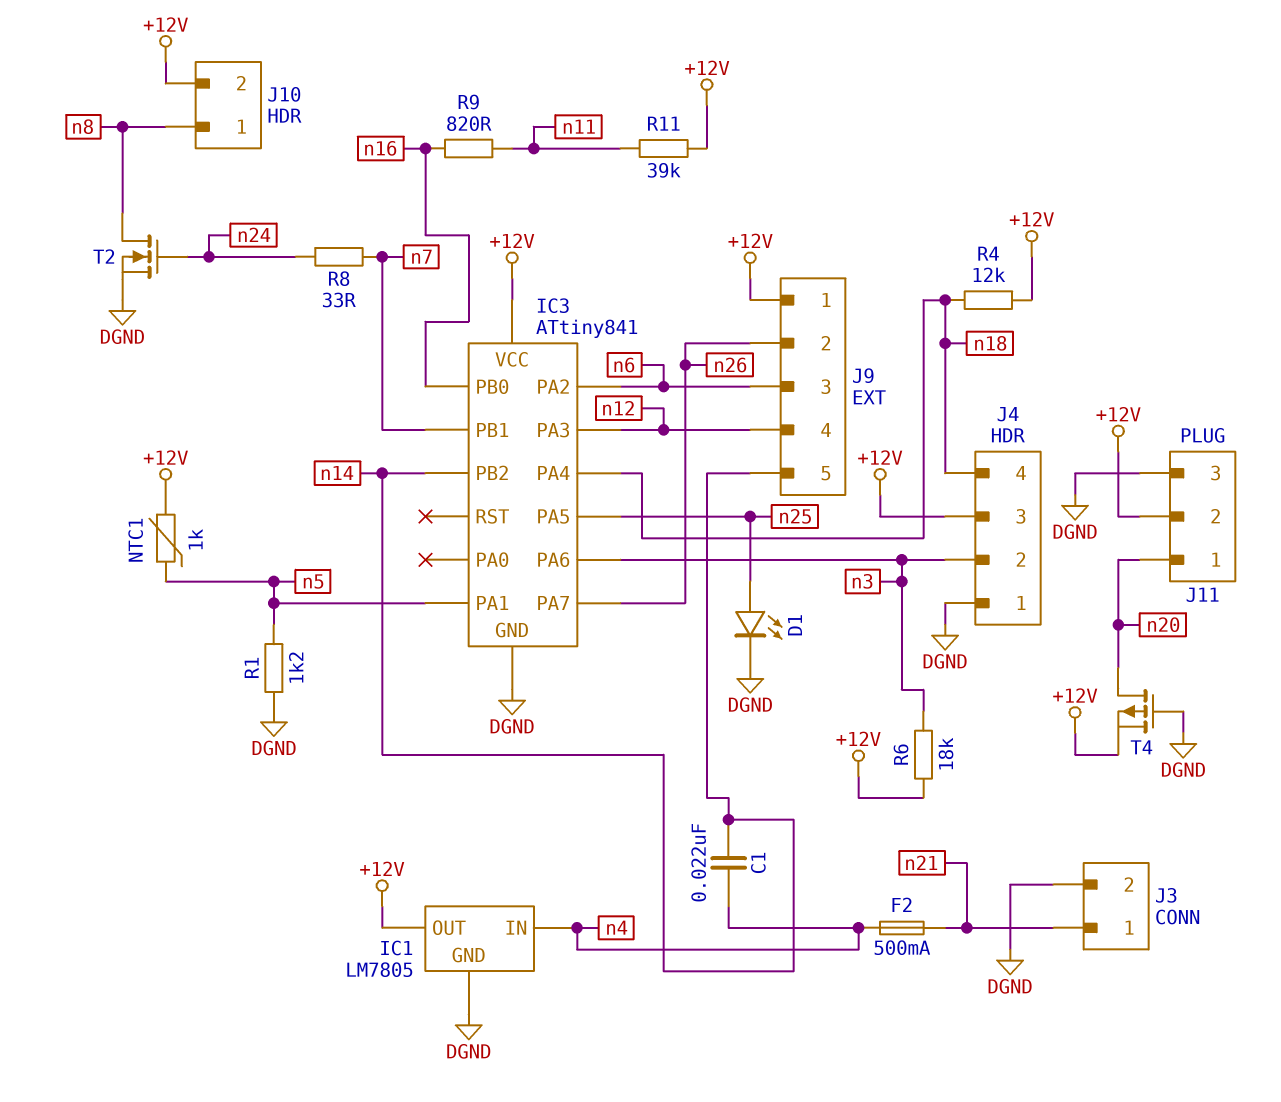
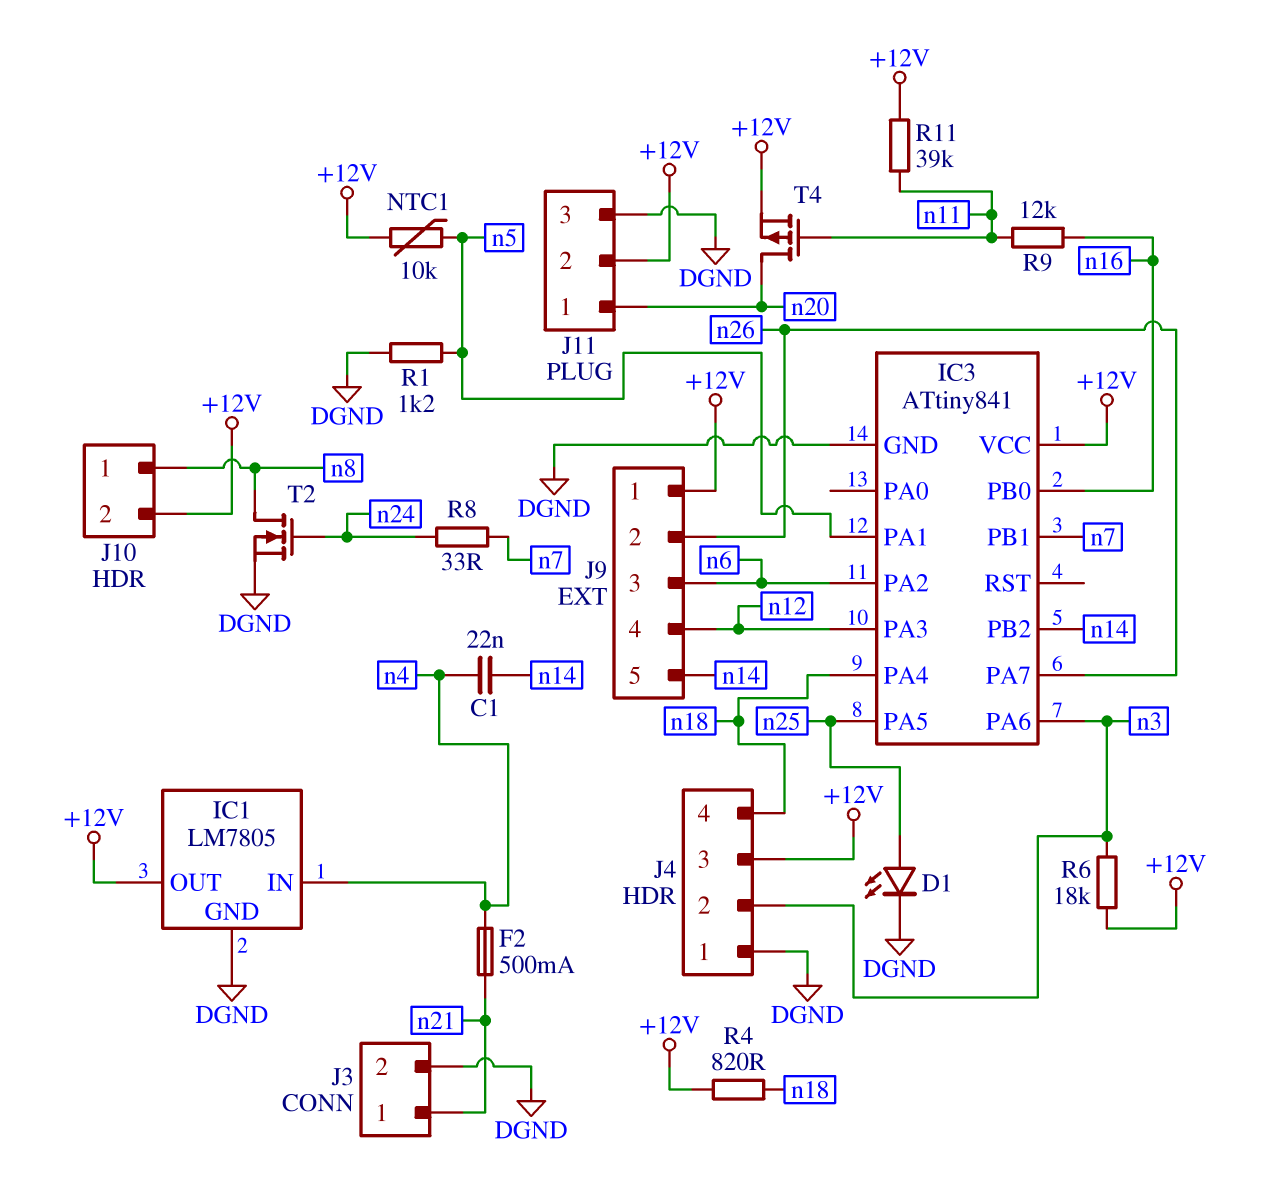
NTC1: 1k (+12V, n5) -> 10k (+12V, n5)
R4: 12k (+12V, n18) -> 820 (+12V, n18)
R9: 820 (n11, n16) -> 12k (n11, n16)
T4: PMOS (G DGND, D n20, S +12V) -> PMOS (G n11, D n20, S +12V)

